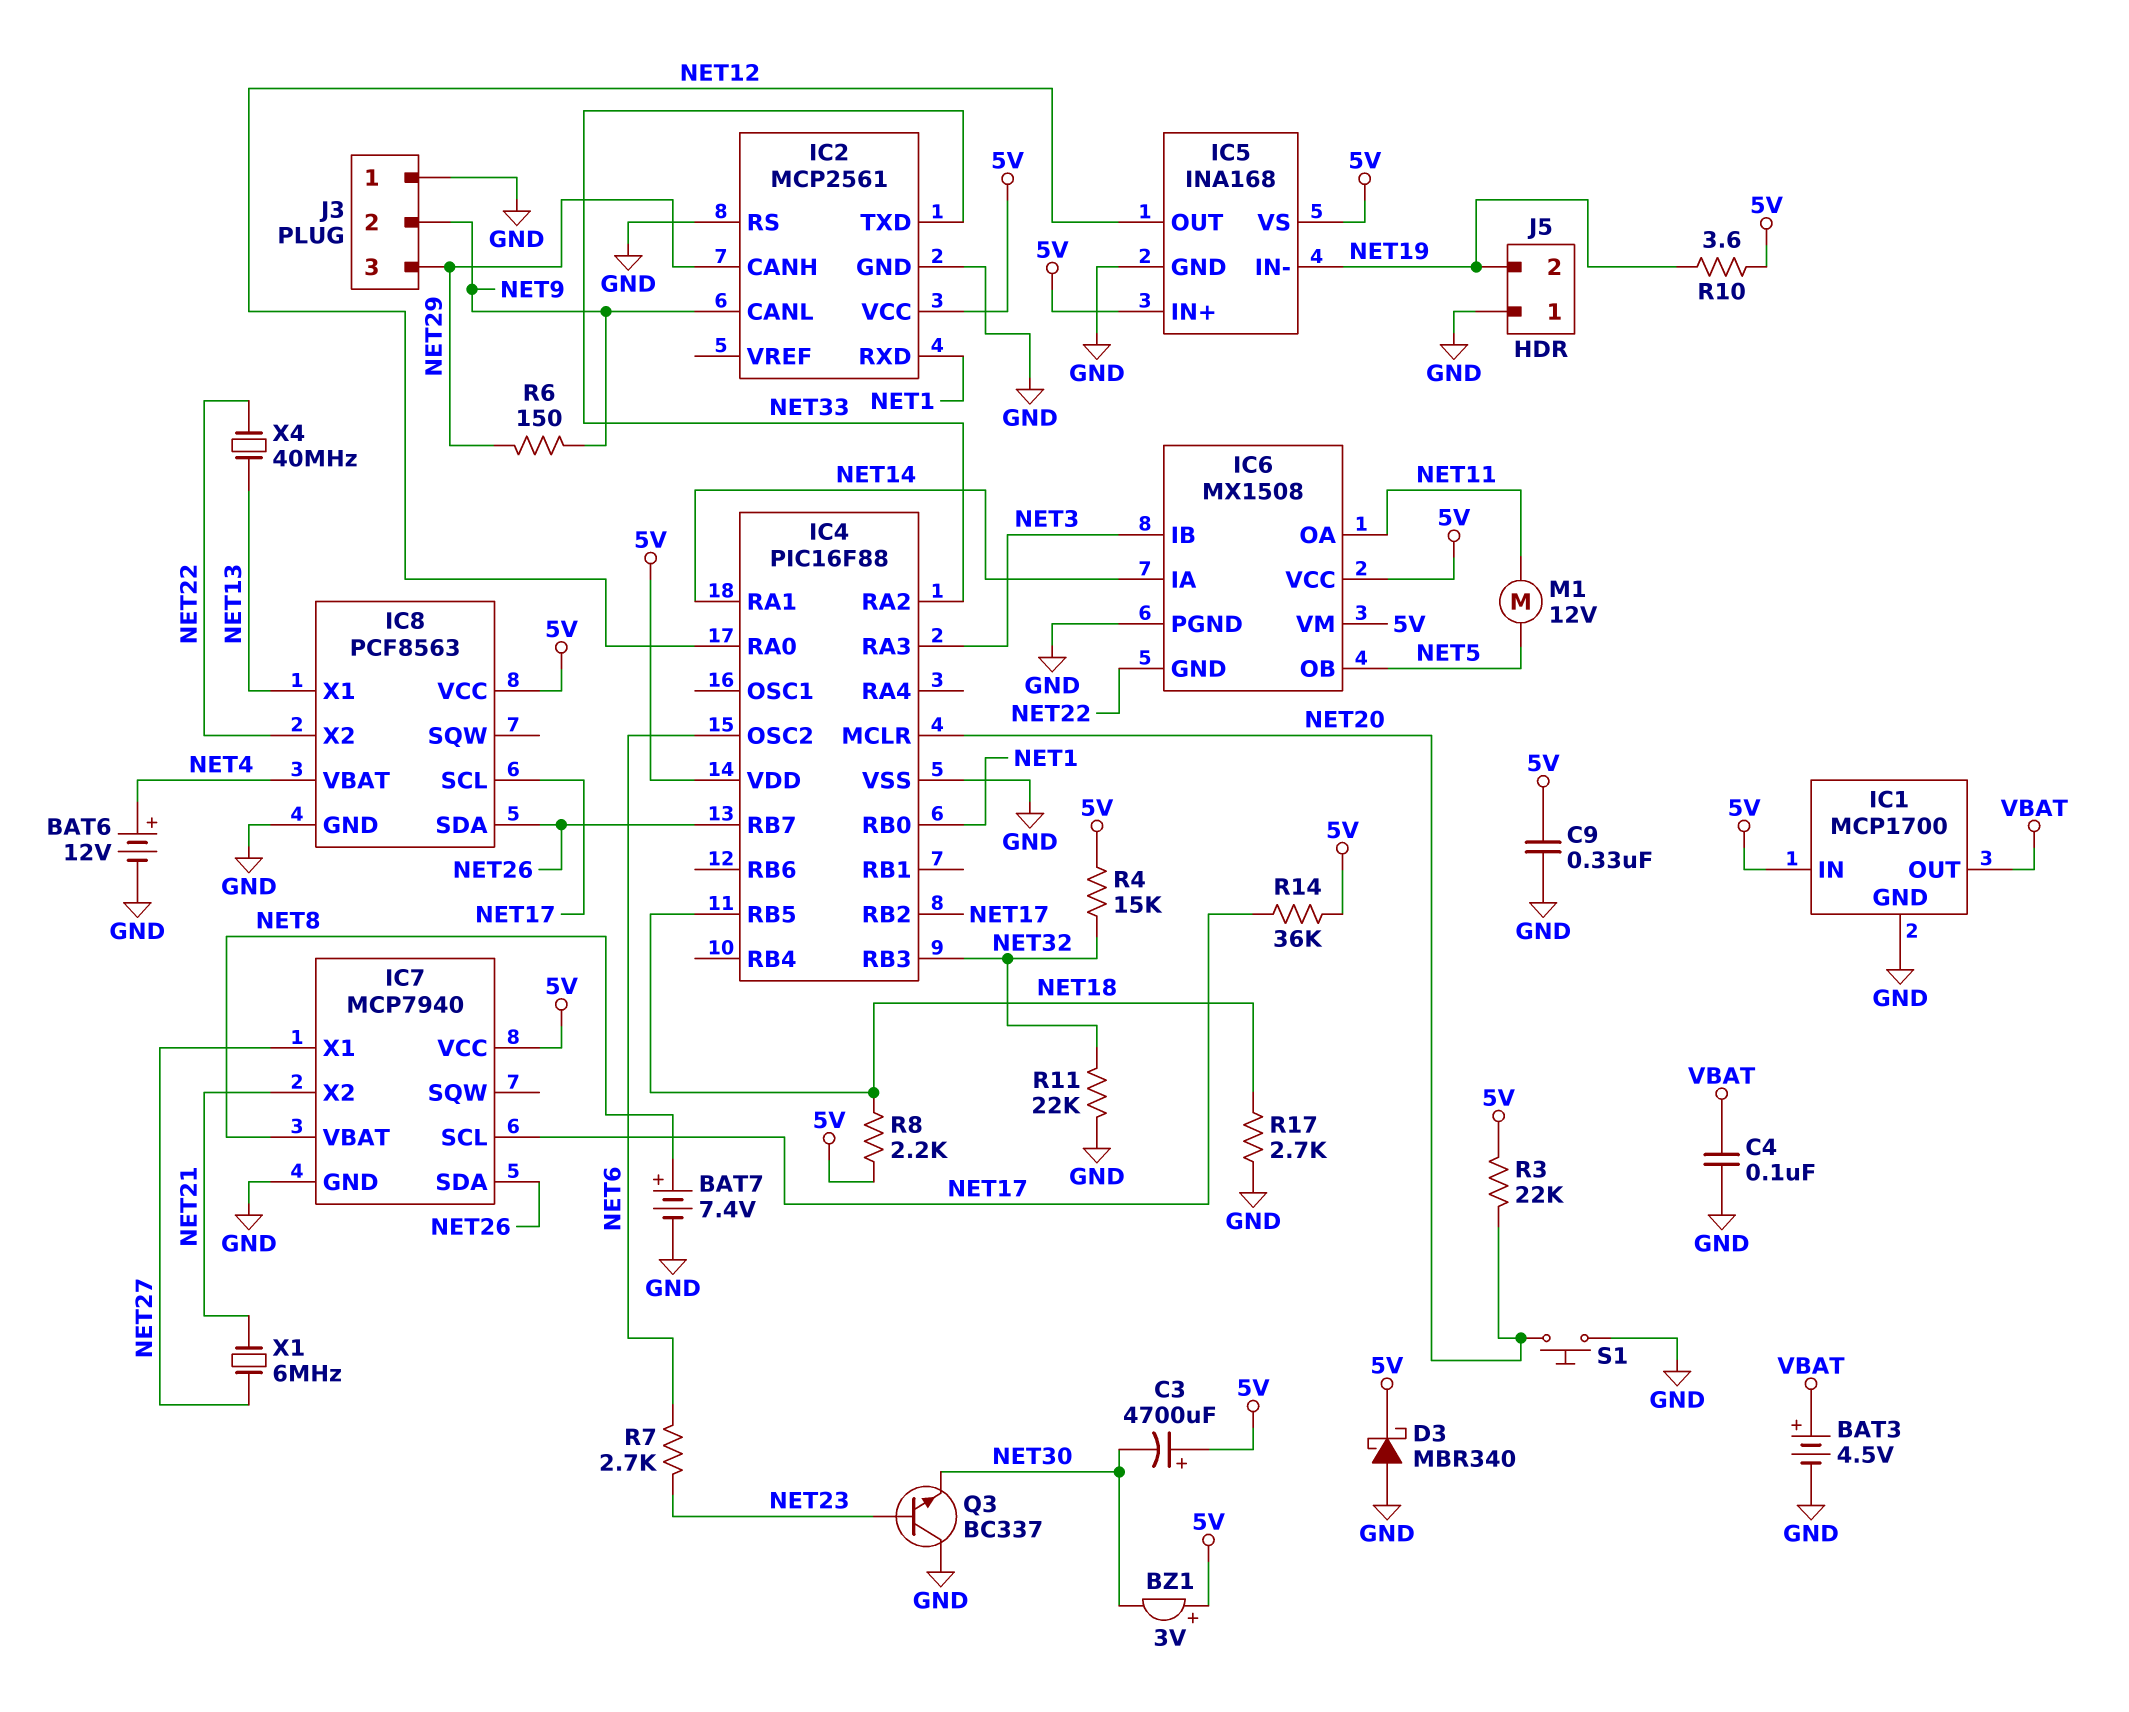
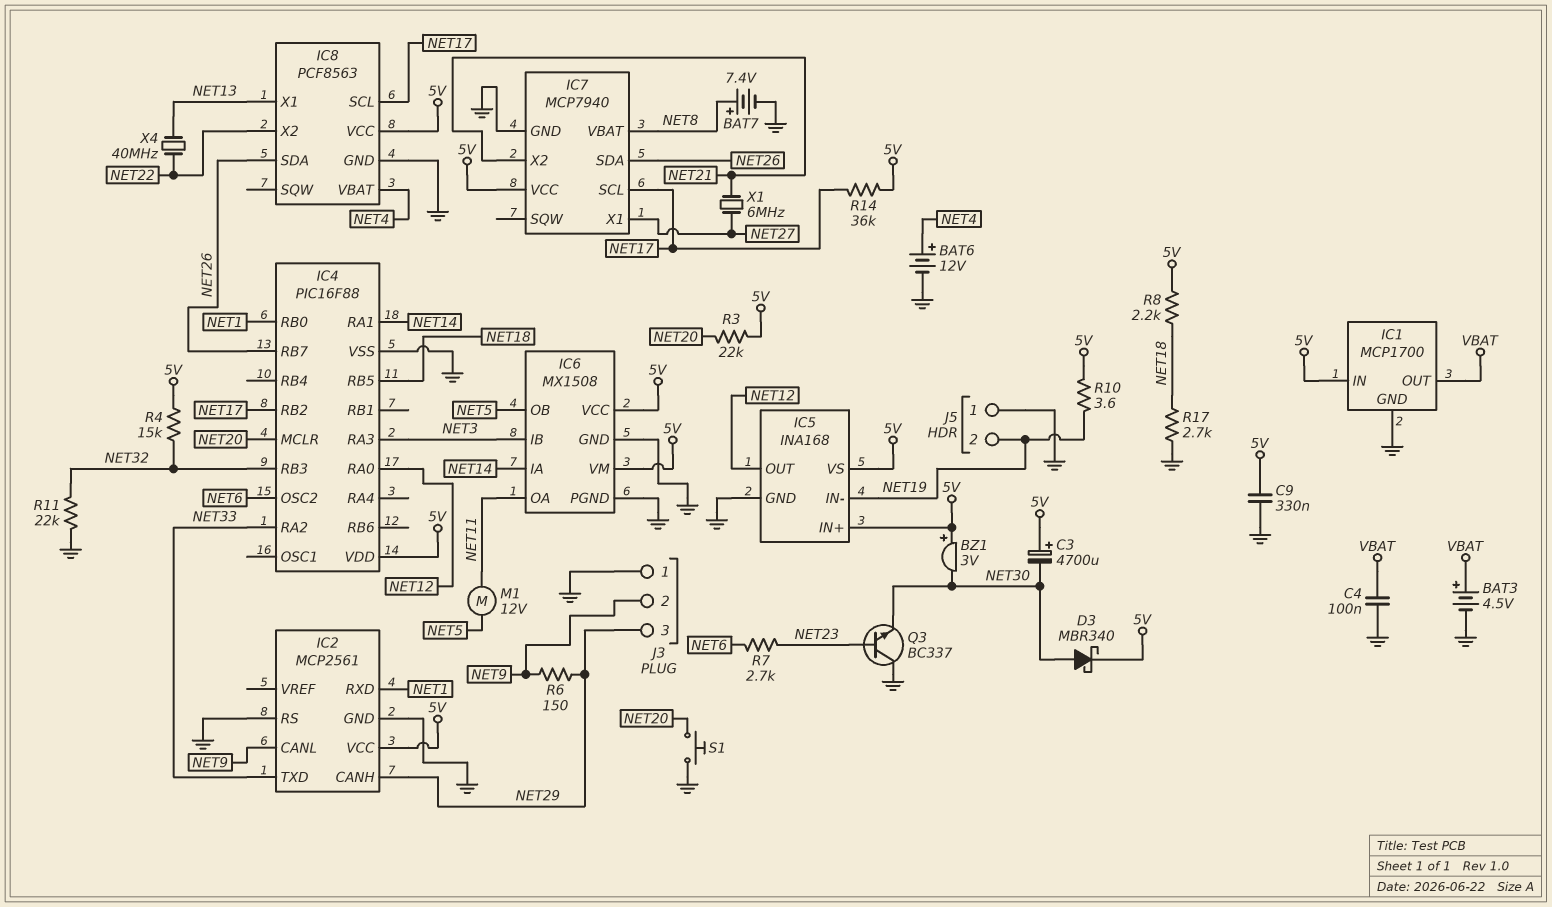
D3: schottky MBR340 (A GND, K 5V) -> schottky MBR340 (A NET30, K 5V)
IC6 pin GND: NET22 -> GND

